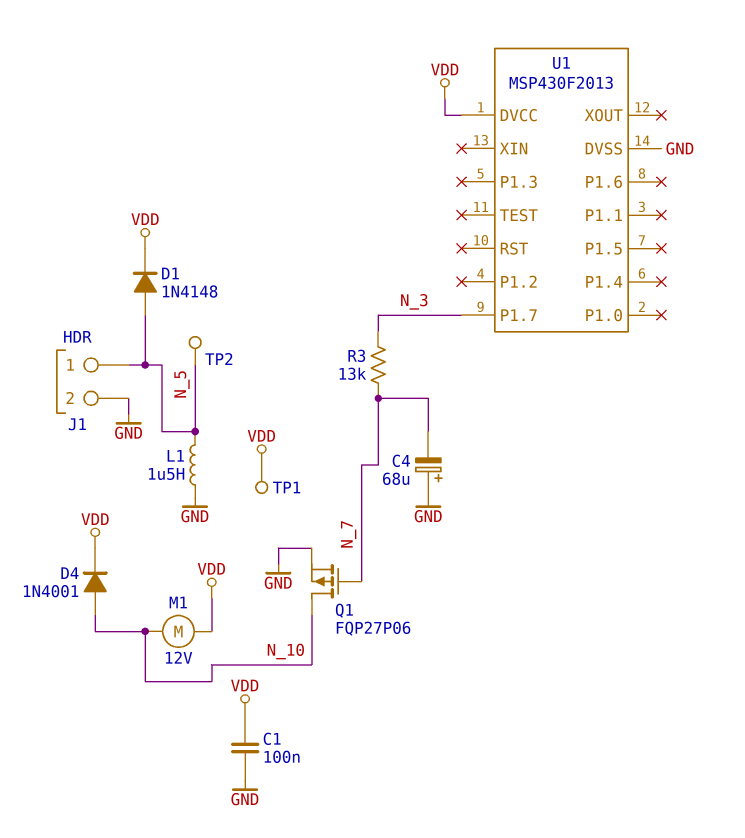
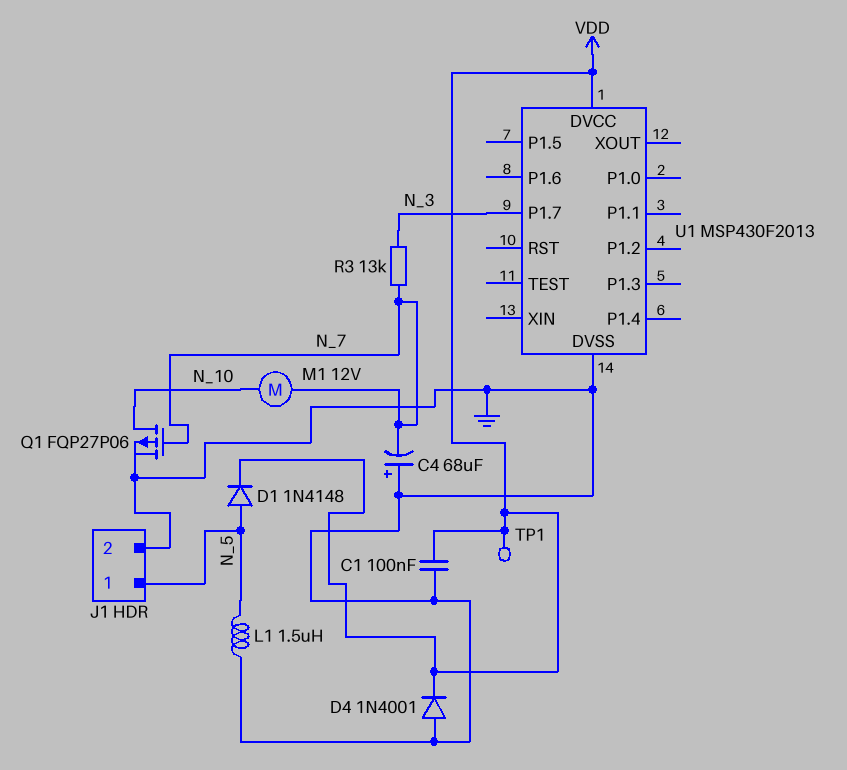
D4: diode 1N4001 (A N_10, K VDD) -> diode 1N4001 (A GND, K VDD)
M1: motor 12V (N_10, VDD) -> motor 12V (N_7, N_10)
TP2: test point (N_5) -> none

